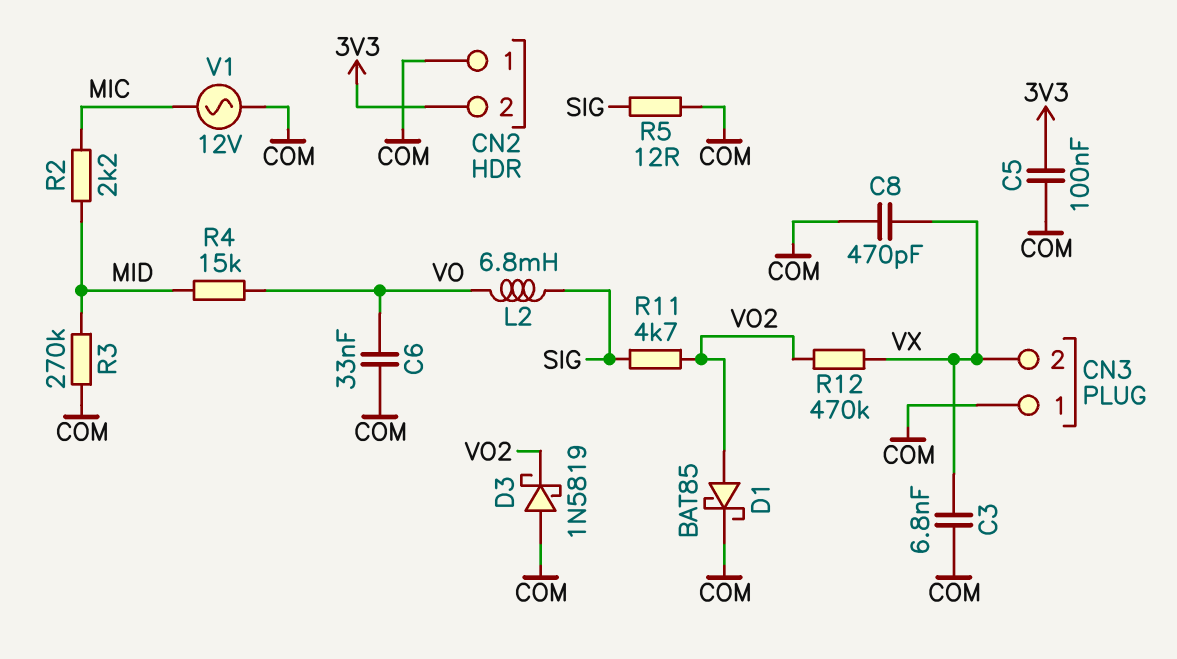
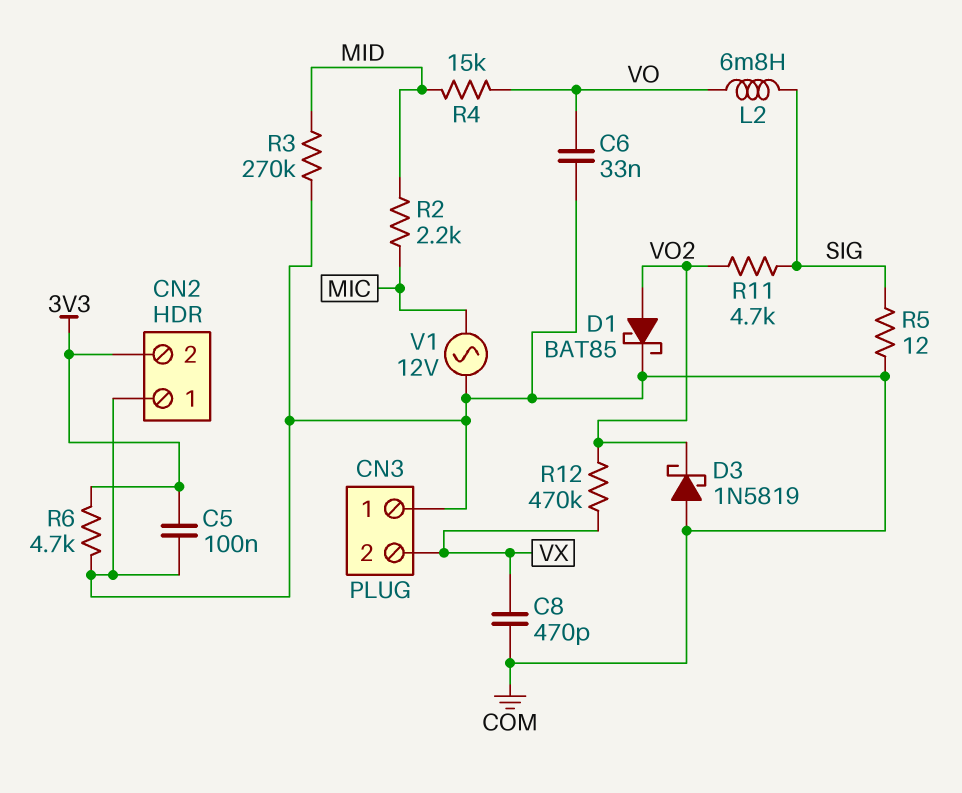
C3: 6.8nF (COM, VX) -> none
R6: none -> 4.7k (3V3, COM)

